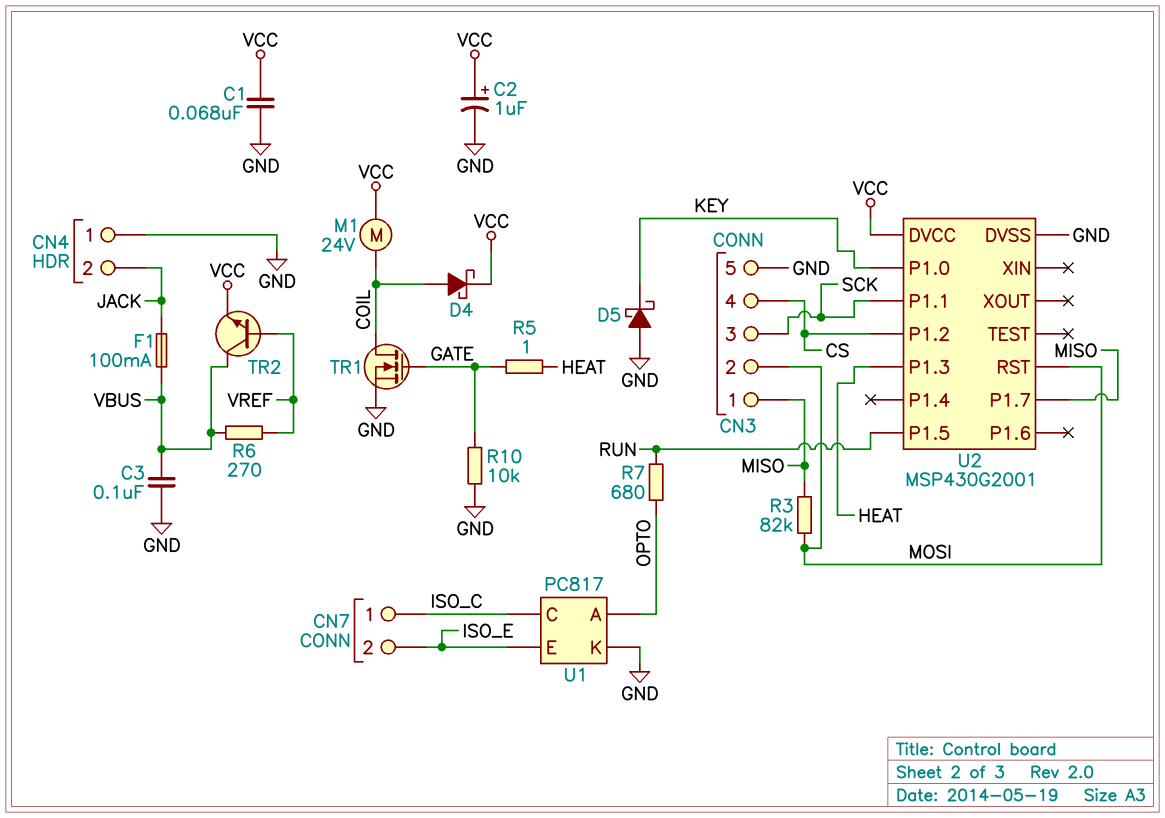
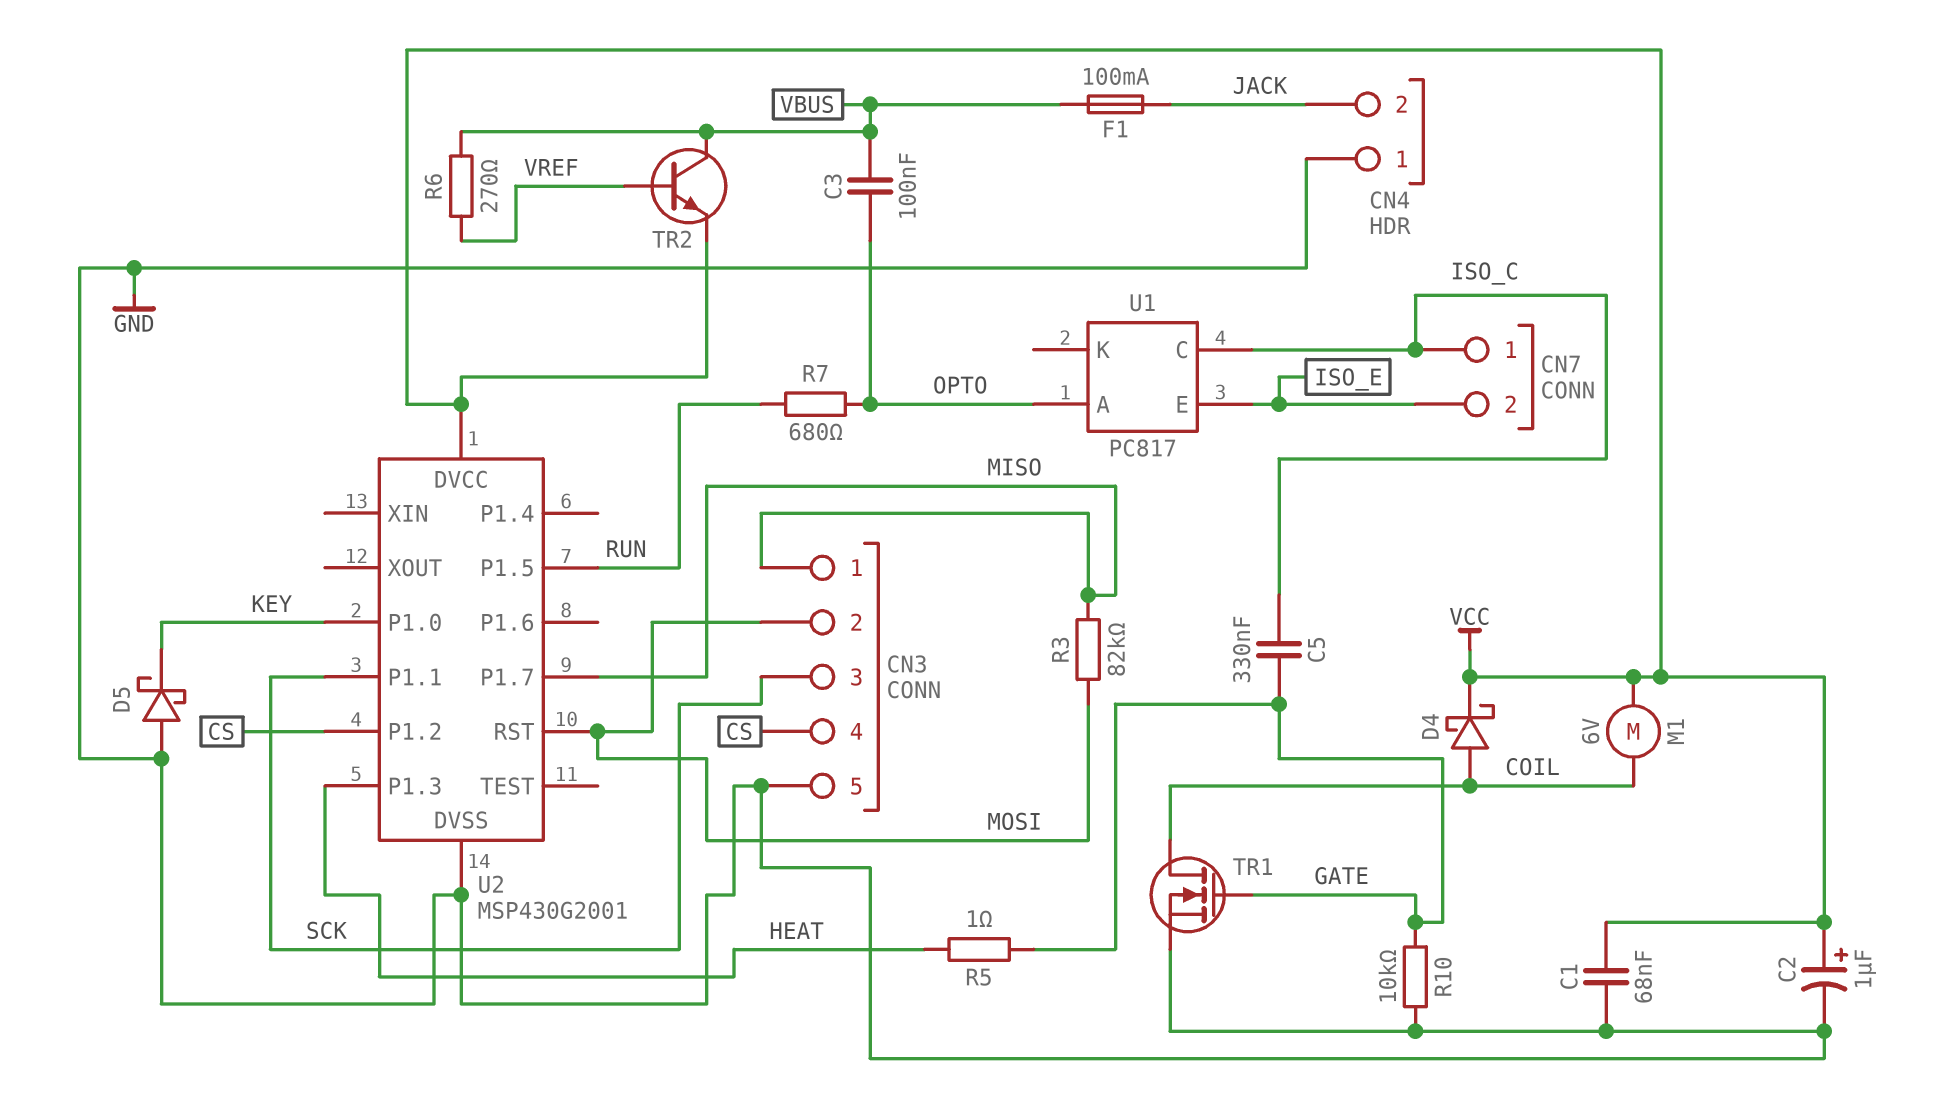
C3: 100nF (GND, VBUS) -> 100nF (OPTO, VBUS)
C5: none -> 330nF (GATE, ISO_C)
M1: motor 24V (COIL, VCC) -> motor 6V (COIL, VCC)
U1 pin K: GND -> none

